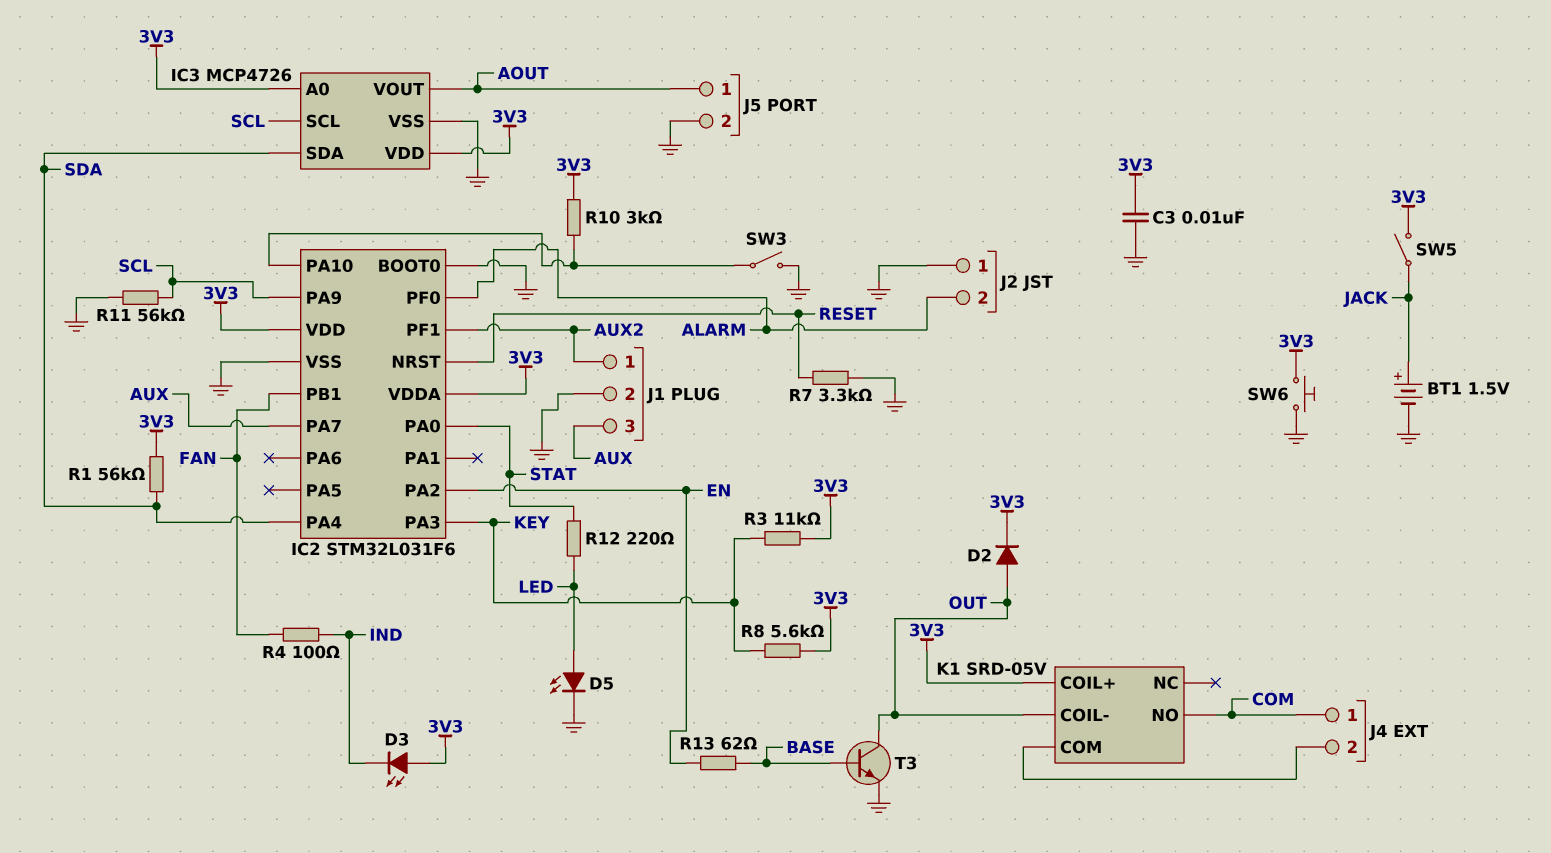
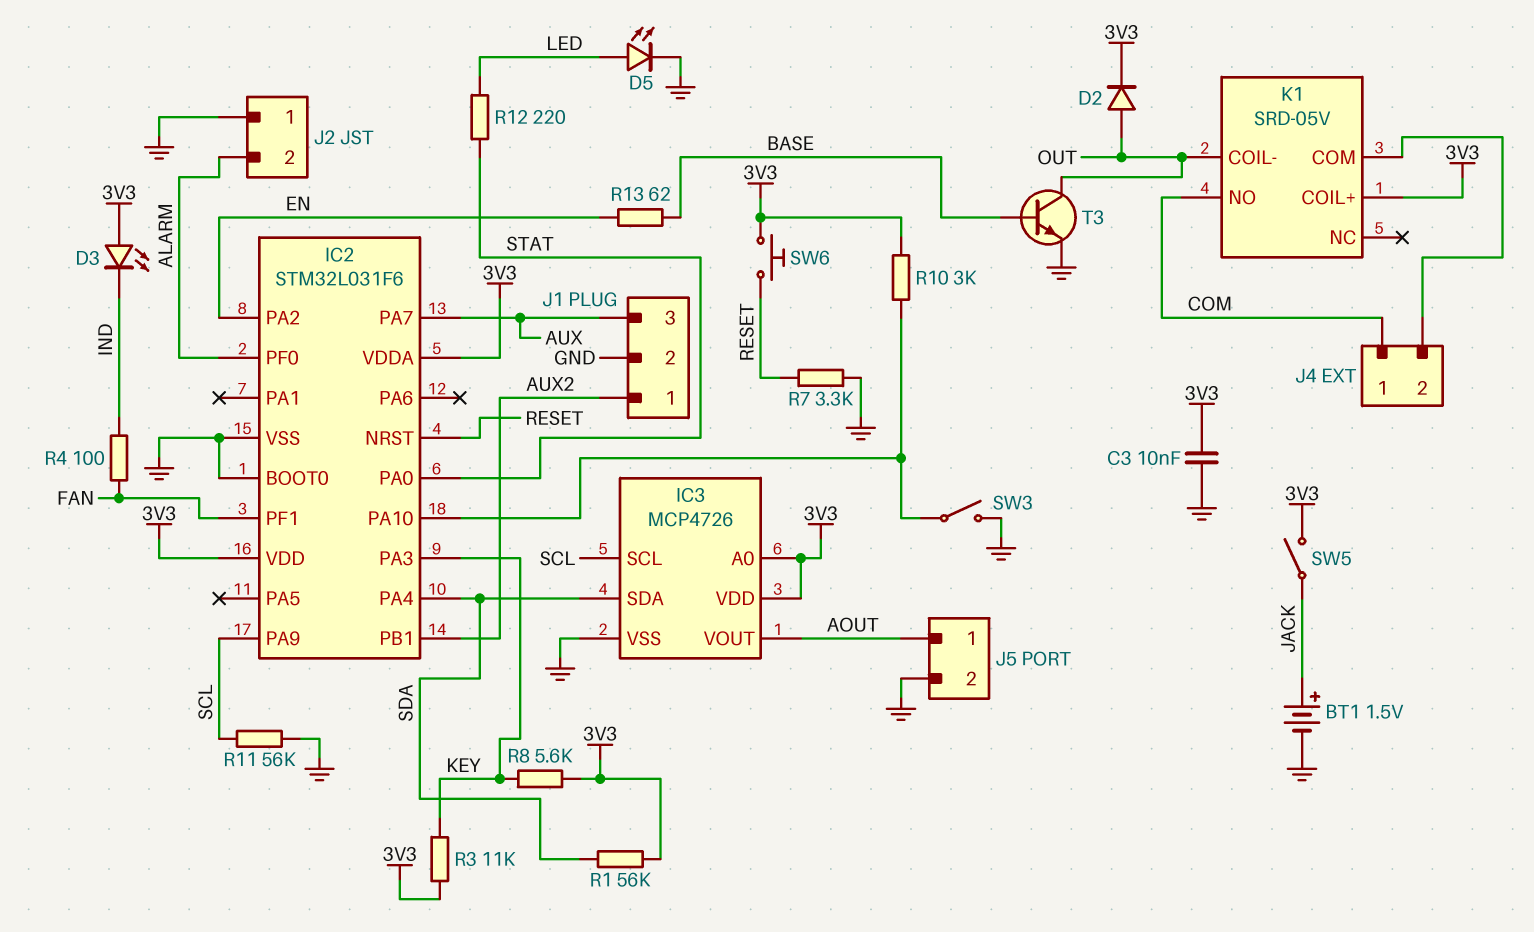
IC2 pin PB1: FAN -> AUX2
IC2 pin PF1: AUX2 -> FAN
SW6: button (3V3, GND) -> button (3V3, RESET)

